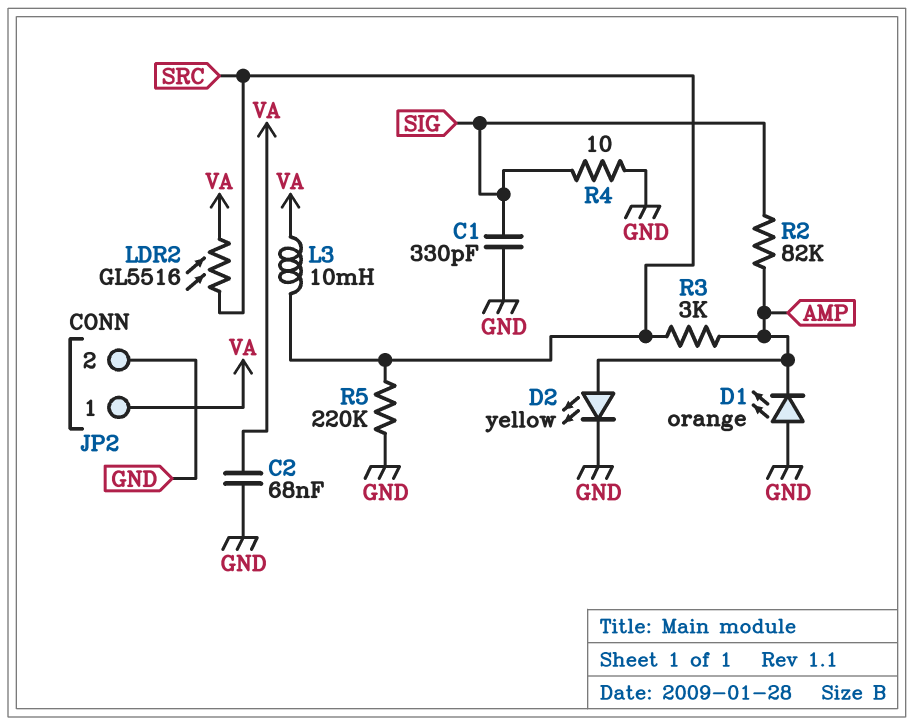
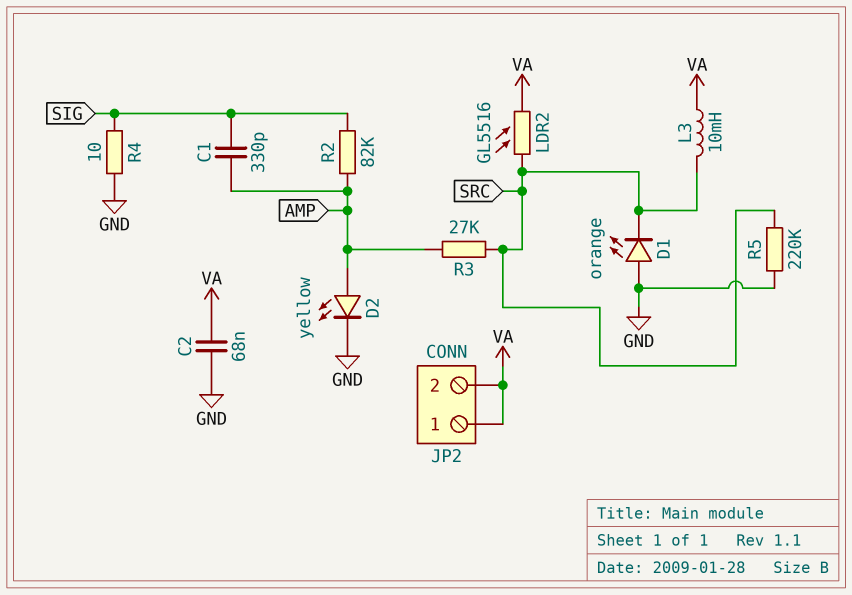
C1: 330pF (GND, SIG) -> 330pF (AMP, SIG)
D1: LED orange (A GND, K AMP) -> LED orange (A GND, K SRC)
JP2 pin 2: GND -> VA
R3: 3k (AMP, SRC) -> 27k (AMP, SRC)

